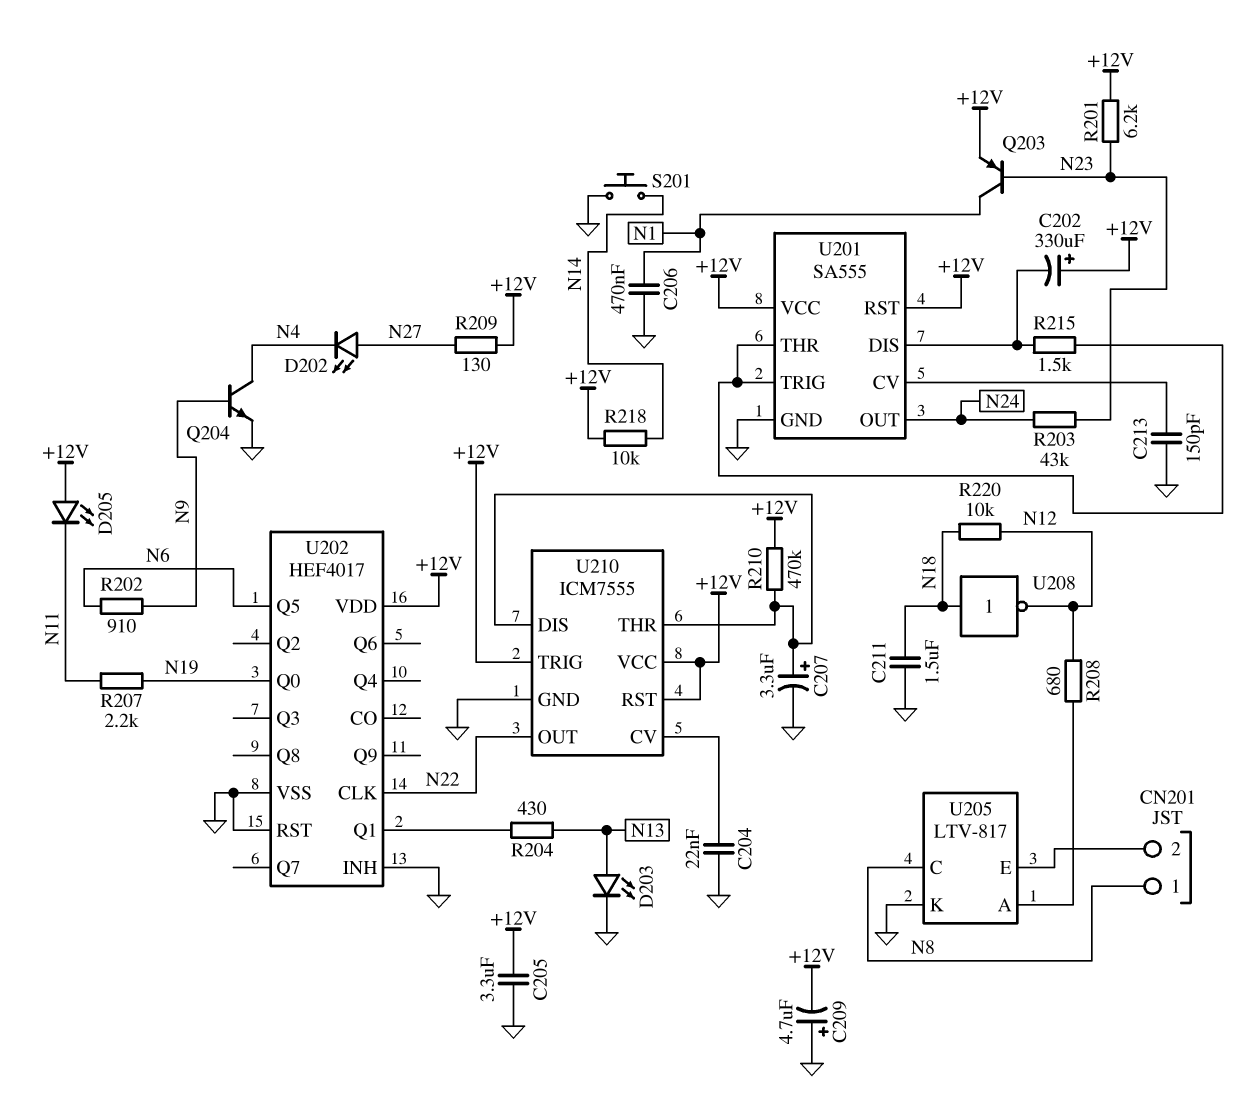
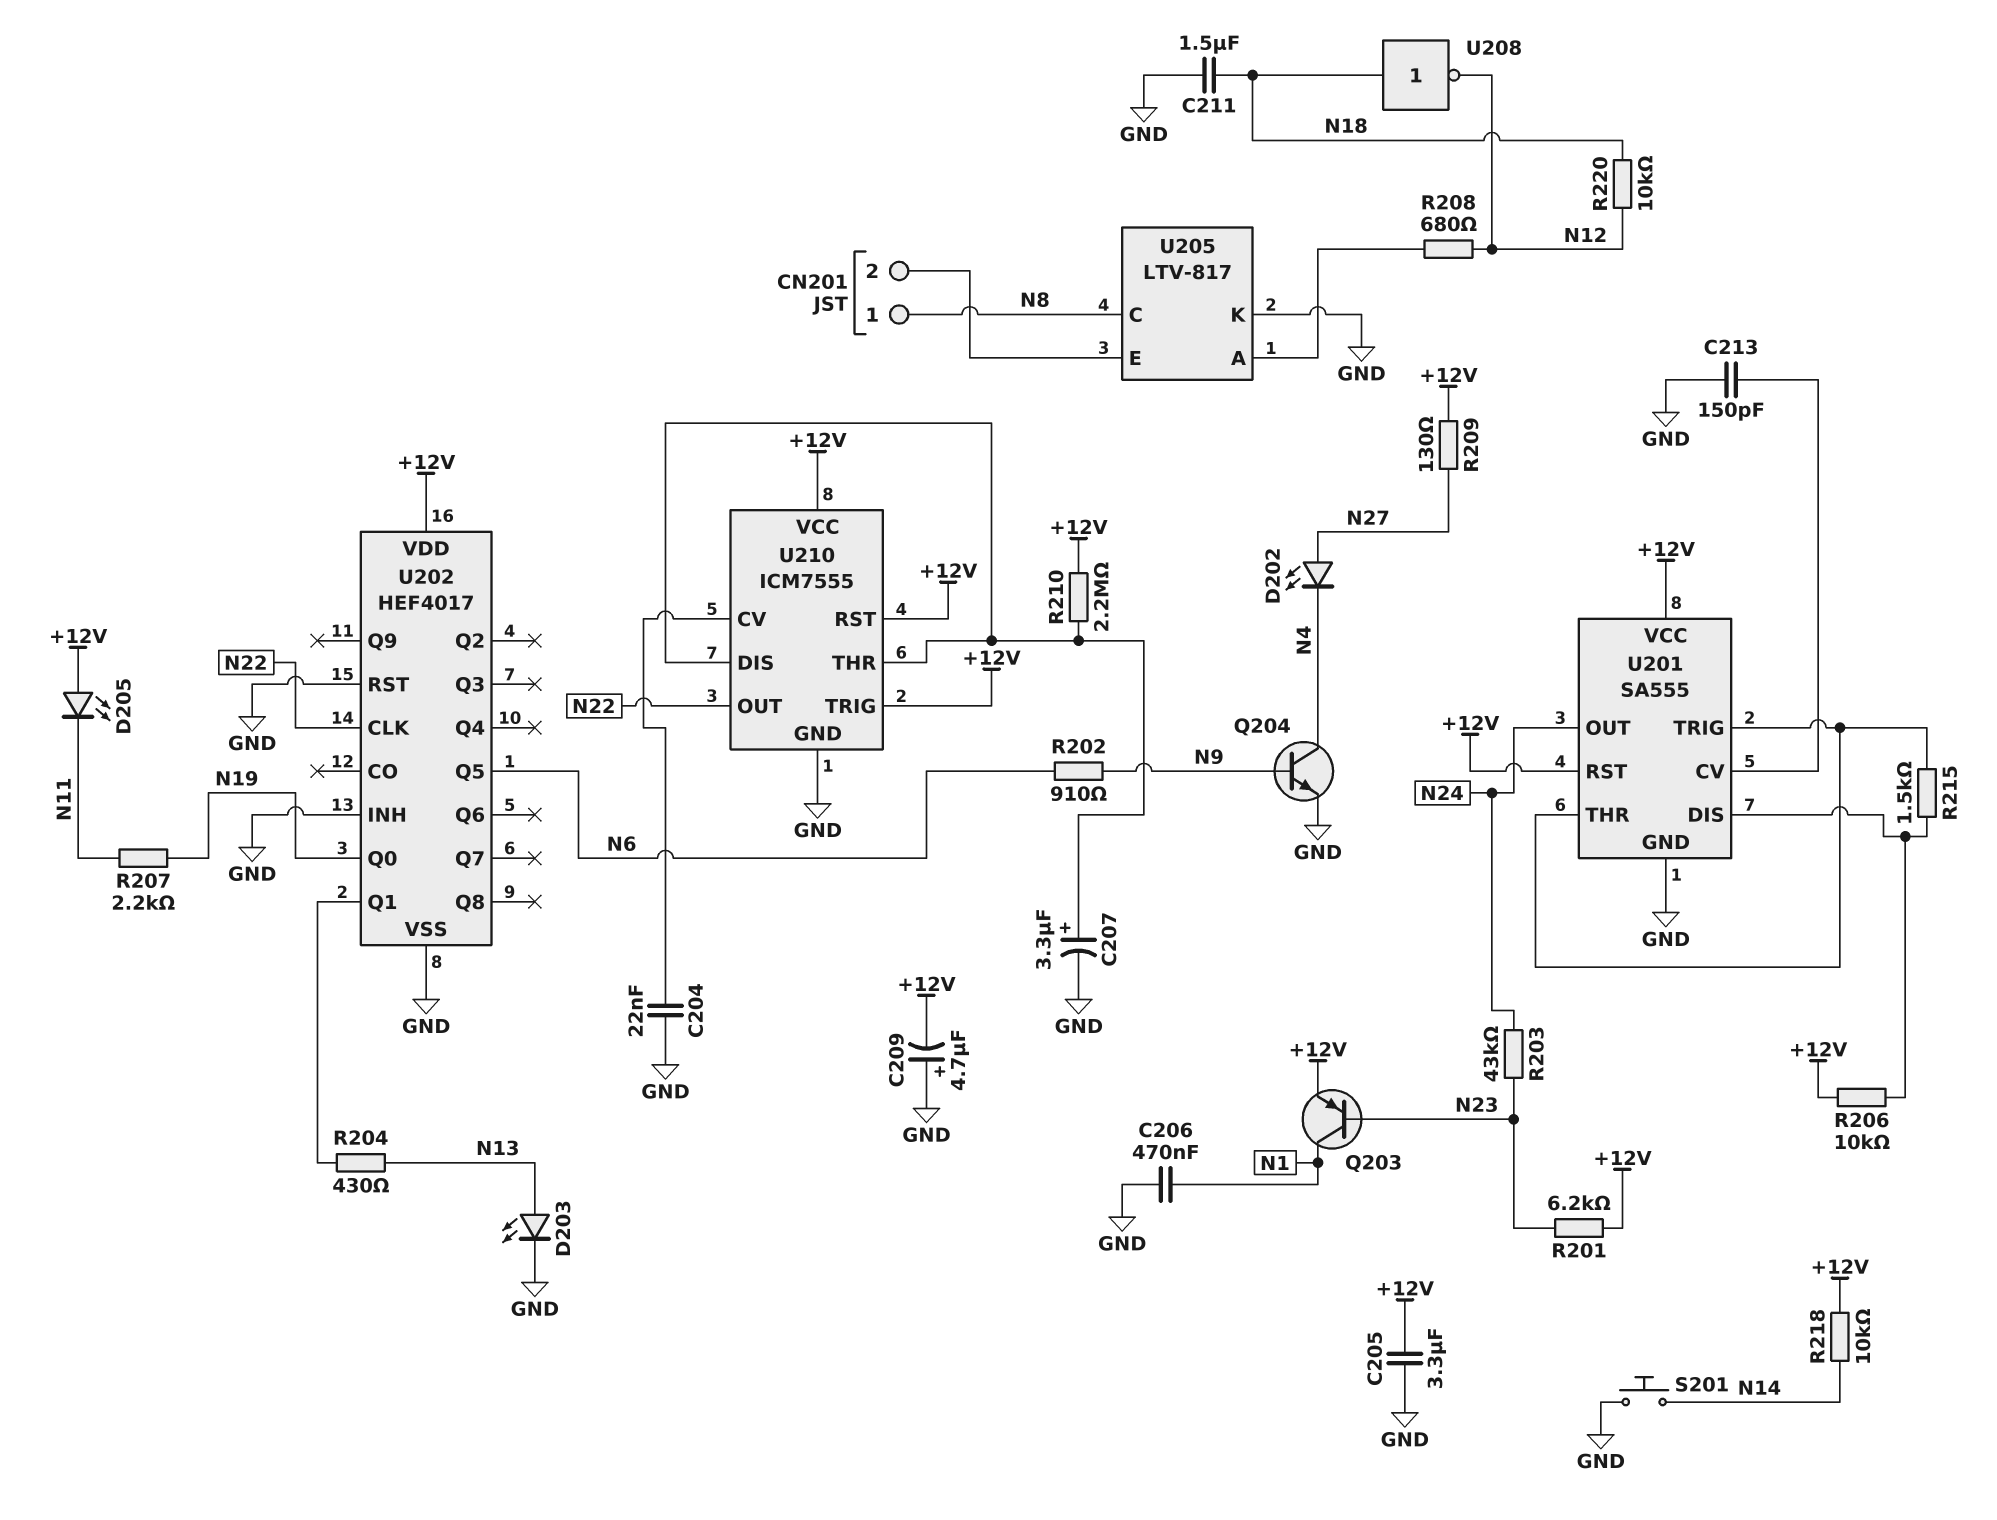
C202: 330uF (plus +12V, minus U201/DIS) -> none
R206: none -> 10k (+12V, U201/DIS)
R210: 470k (+12V, U210/DIS) -> 2.2M (+12V, U210/DIS)

